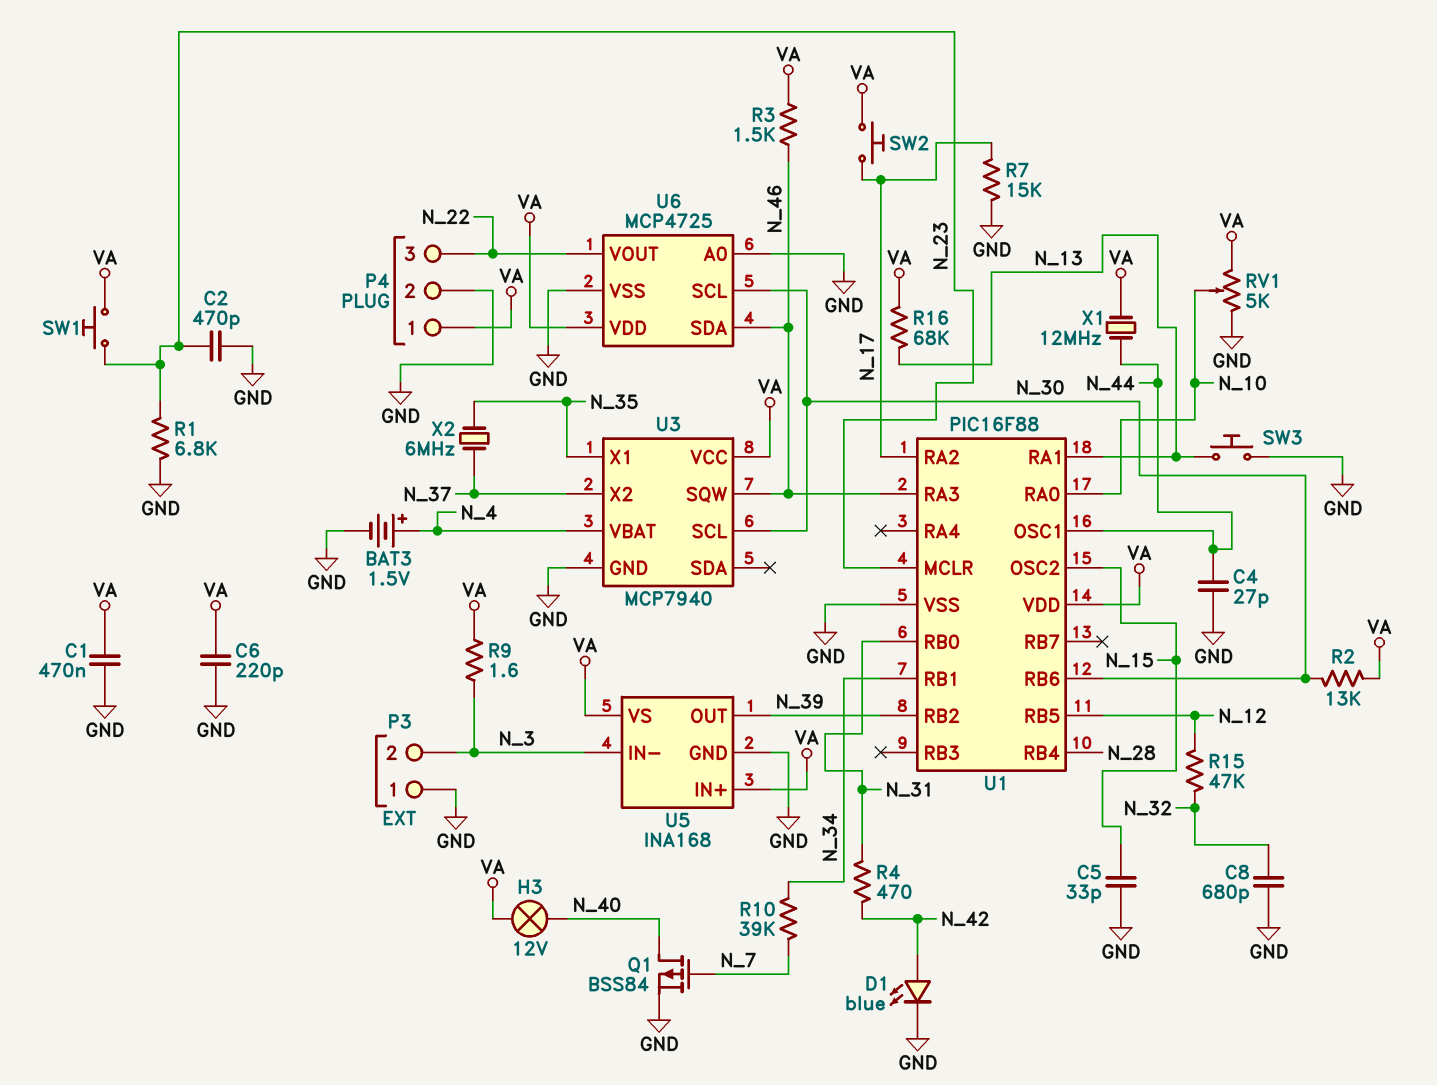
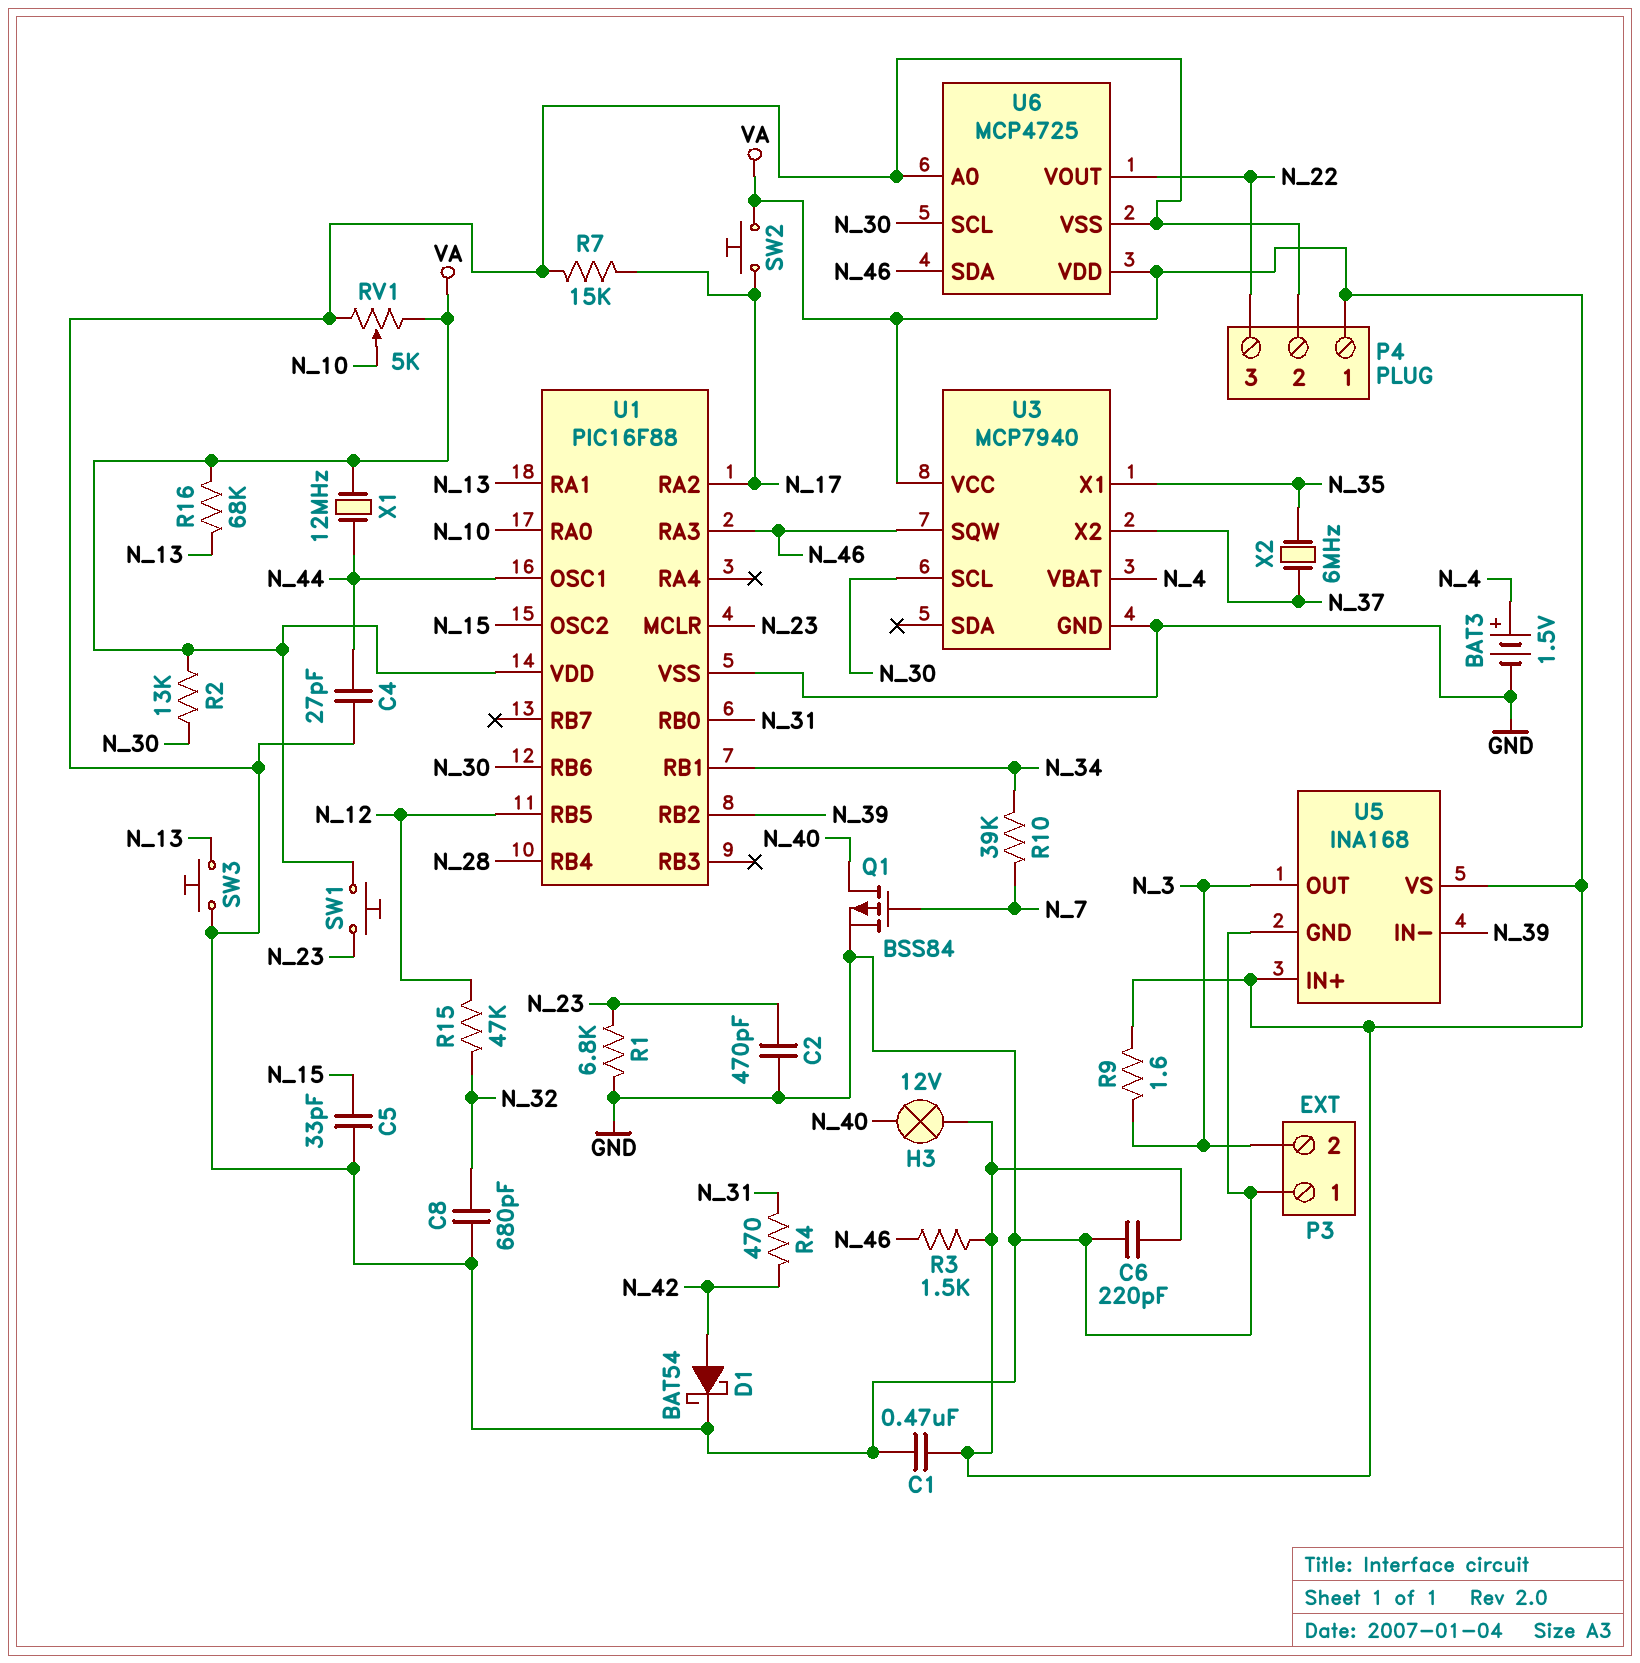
D1: LED blue (A N_42, K GND) -> schottky BAT54 (A N_42, K GND)
U5 pin IN-: N_3 -> N_39
U5 pin OUT: N_39 -> N_3

